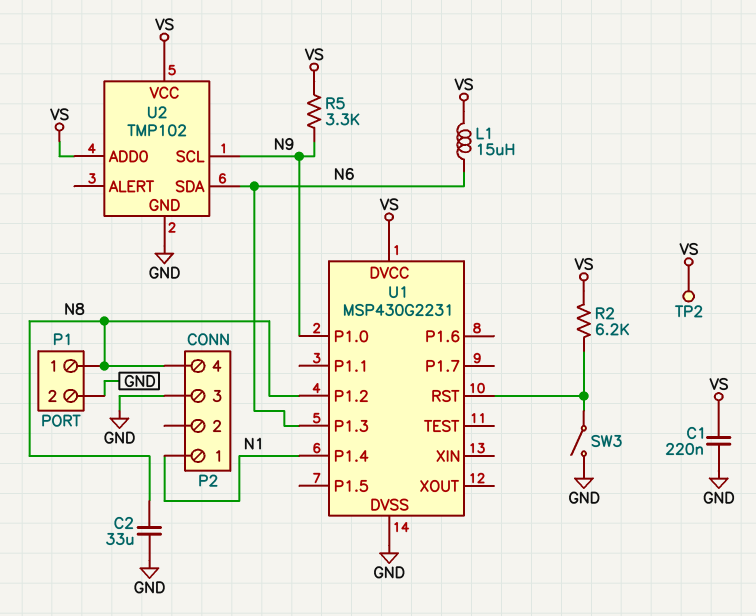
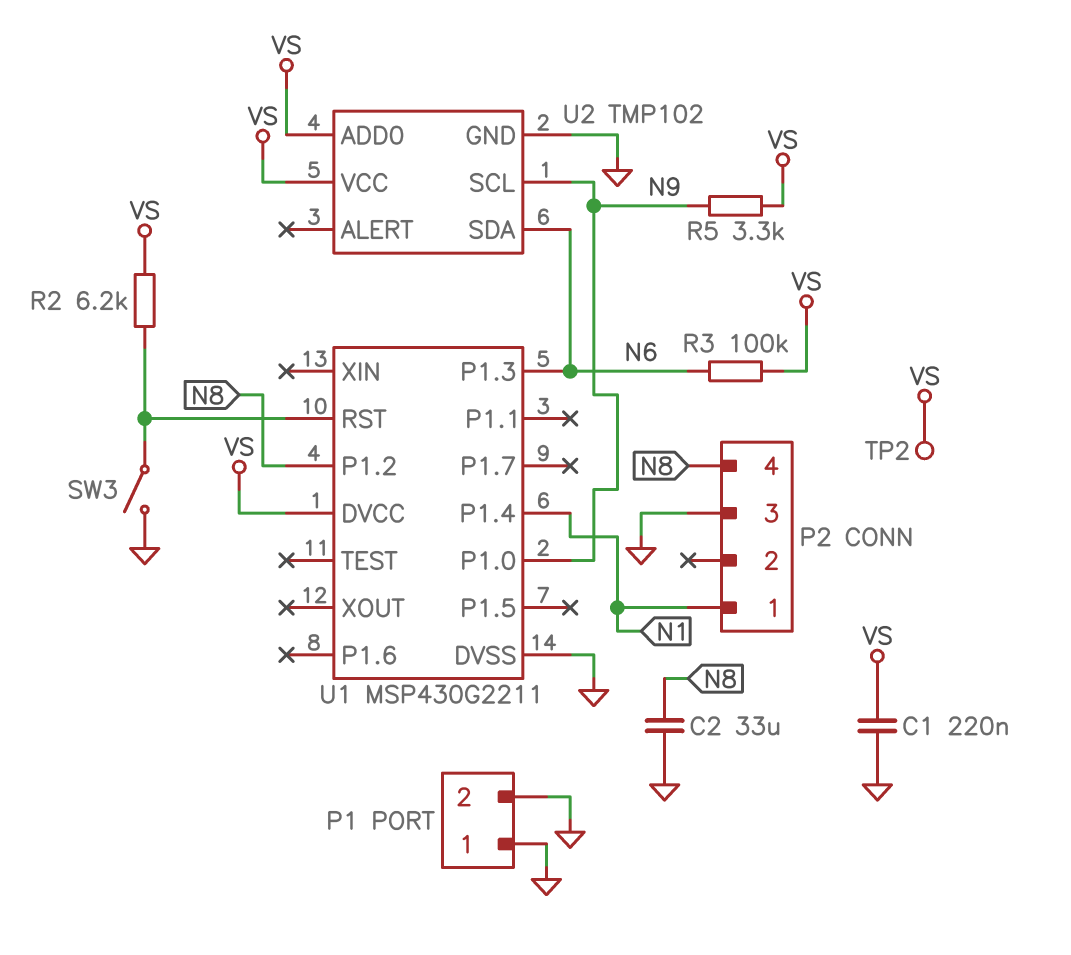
L1: 15uH (N6, VS) -> none
P1 pin 1: N8 -> GND
R3: none -> 100k (N6, VS)
U1: MSP430G2231 -> MSP430G2211

